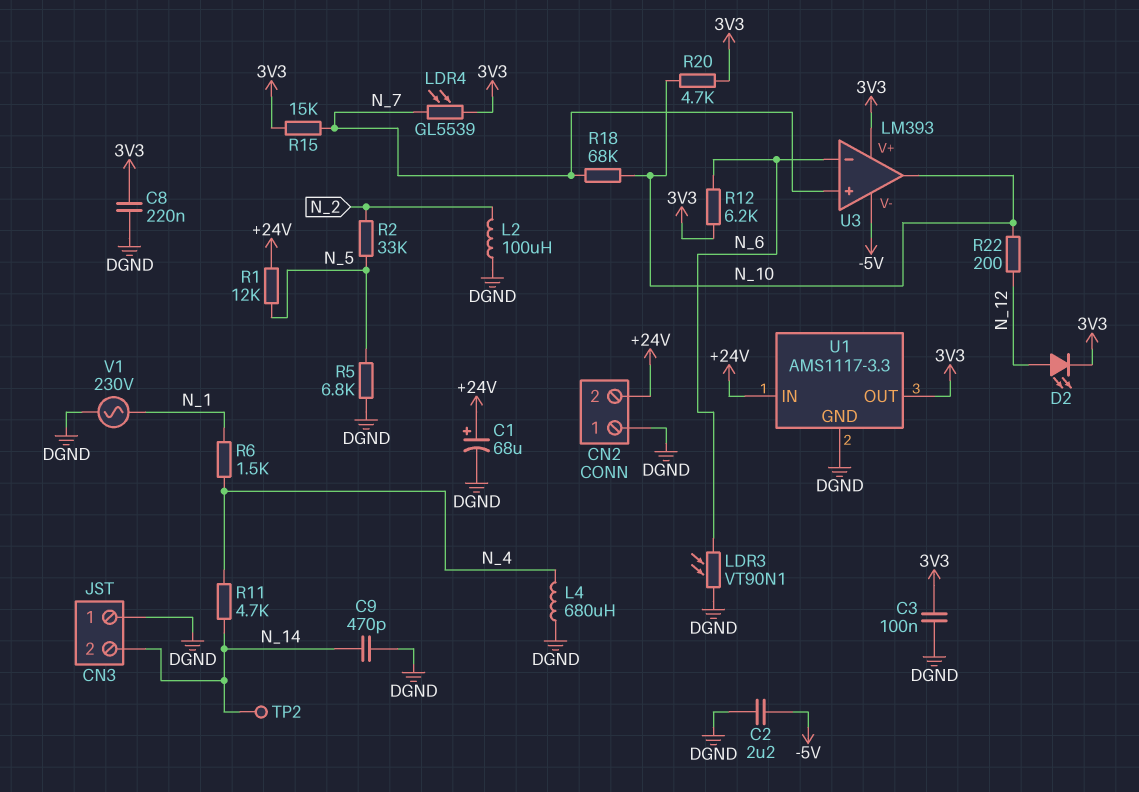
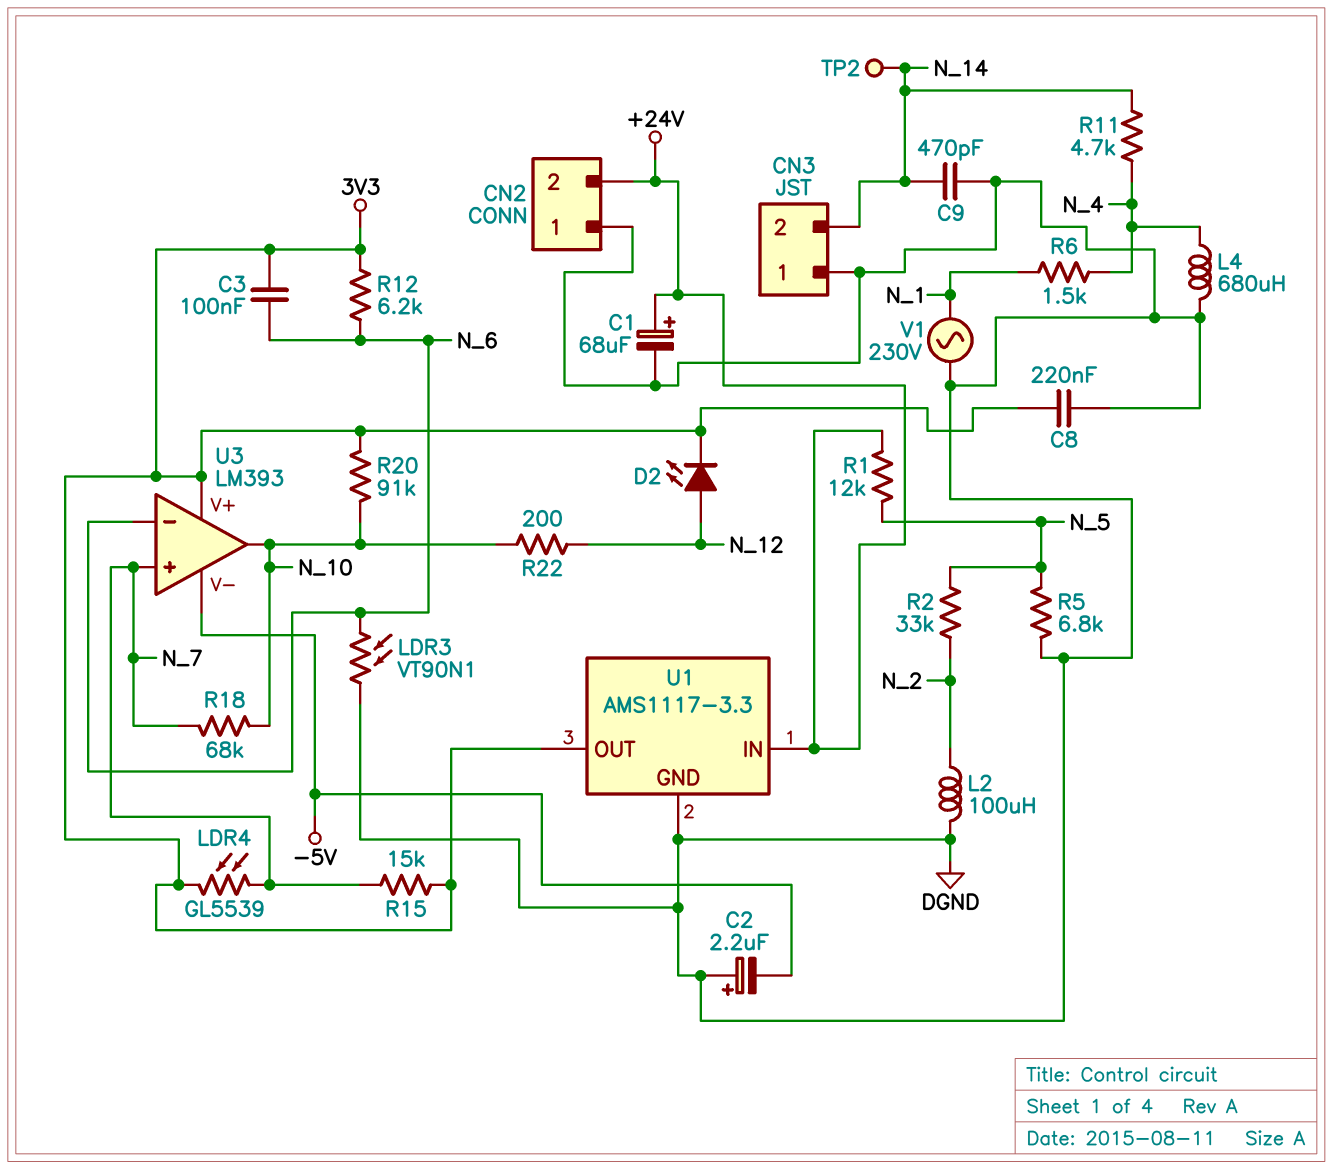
C2: 2.2uF (-5V, DGND) -> 2.2uF (plus DGND, minus -5V)
C3: 100nF (3V3, DGND) -> 100nF (3V3, N_6)
R20: 4.7k (3V3, N_10) -> 91k (3V3, N_10)

